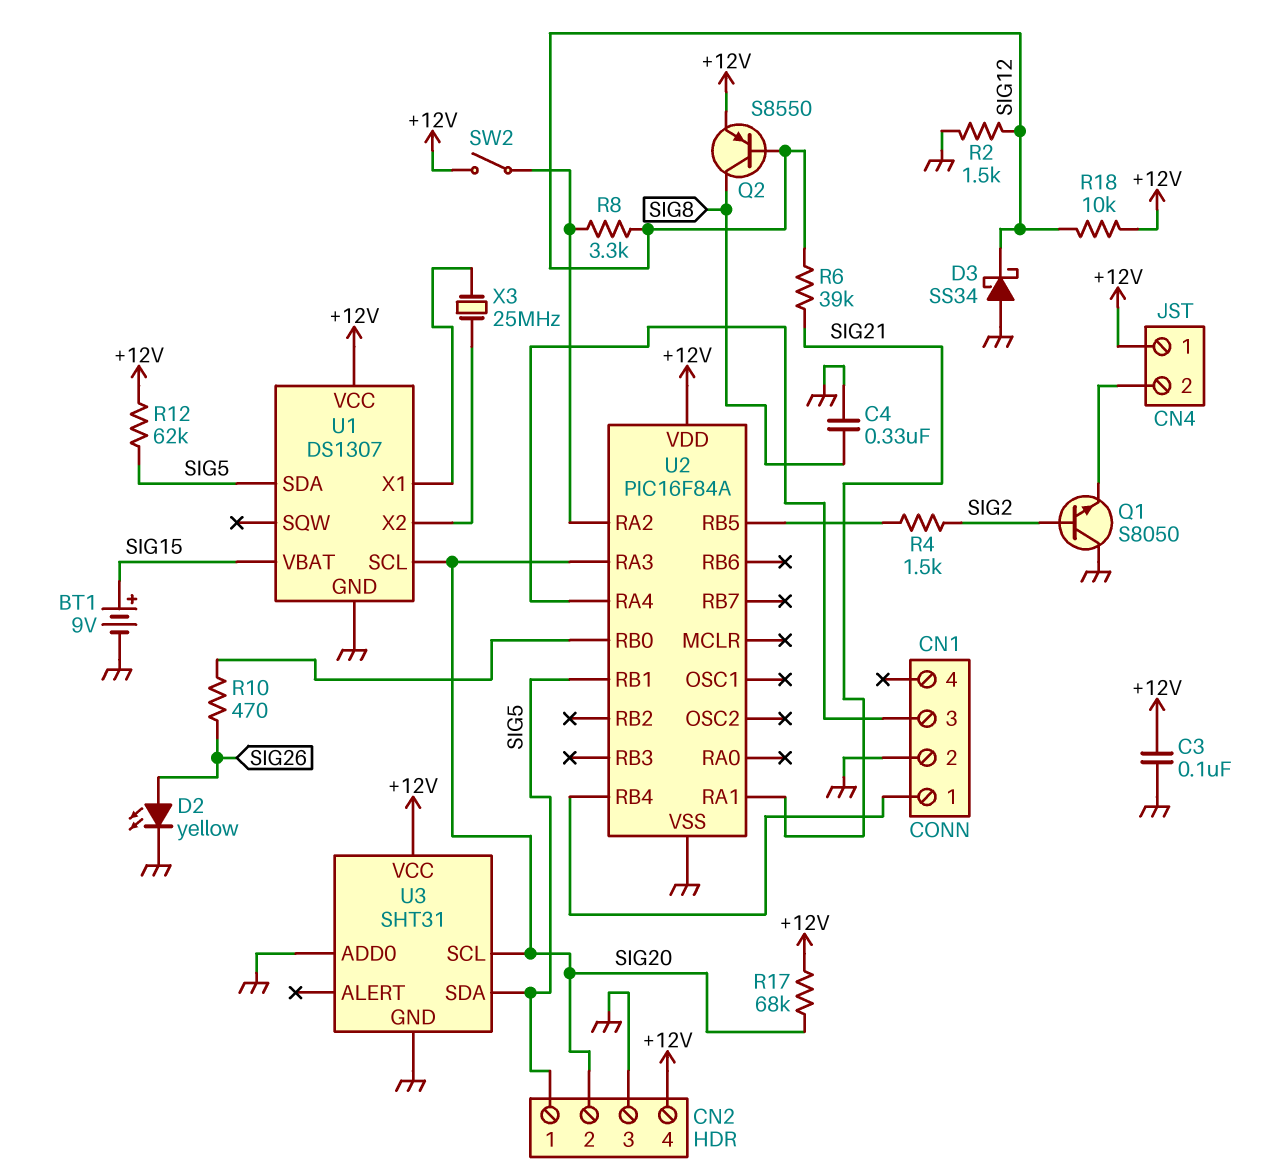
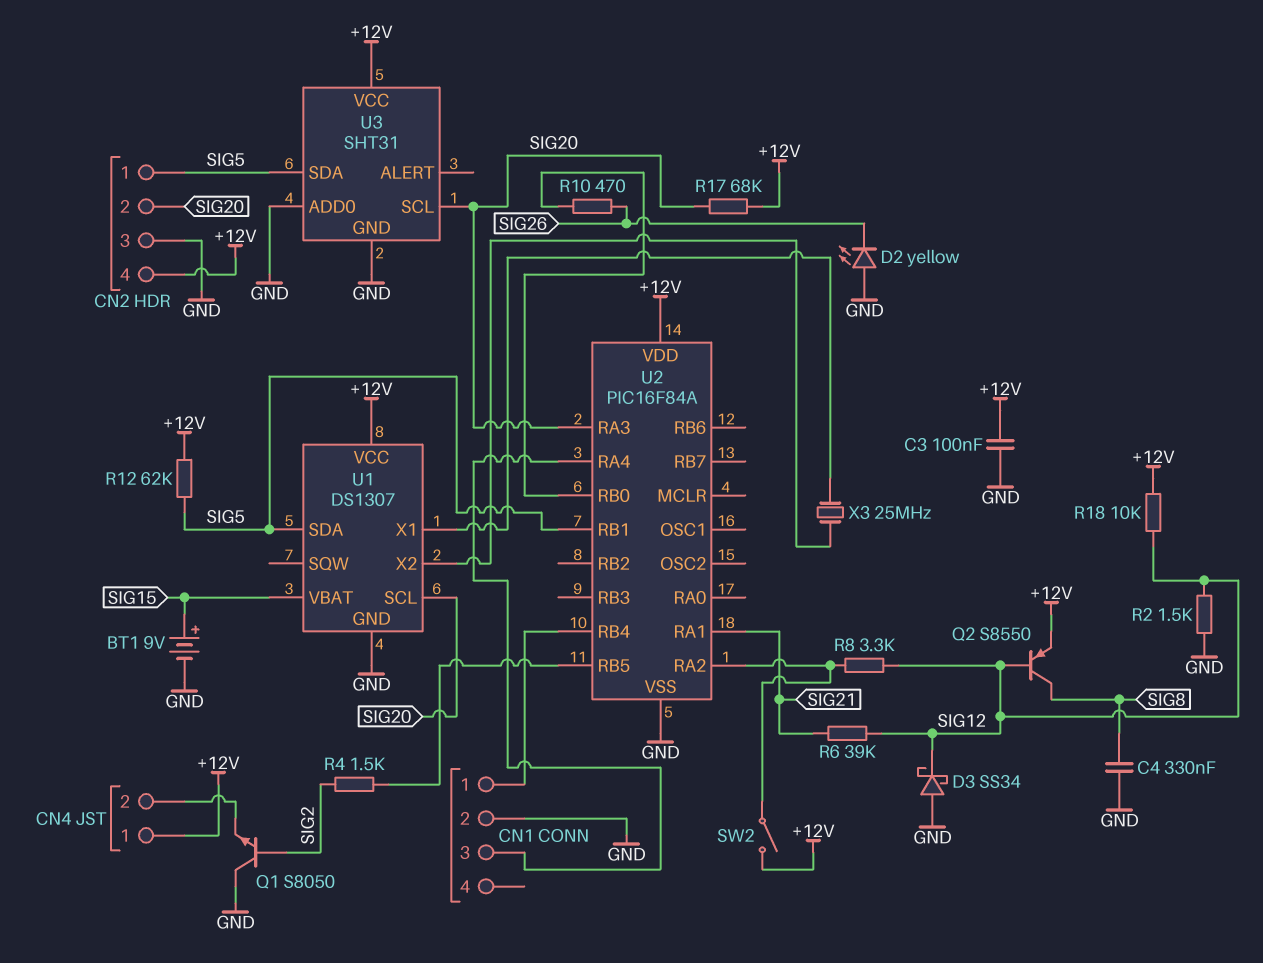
D2: LED yellow (A SIG26, K GND) -> LED yellow (A GND, K SIG26)

